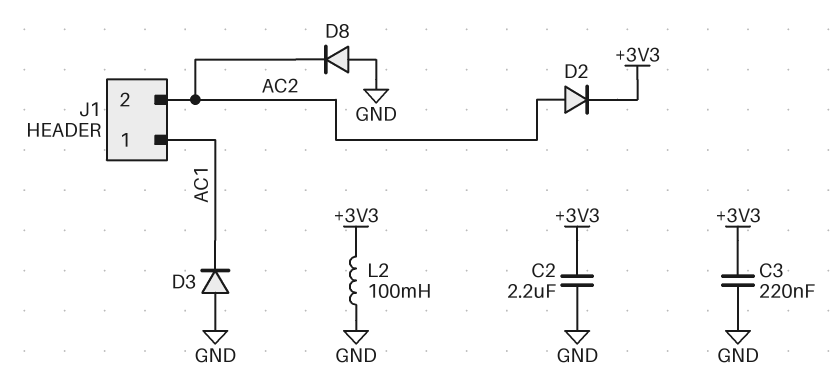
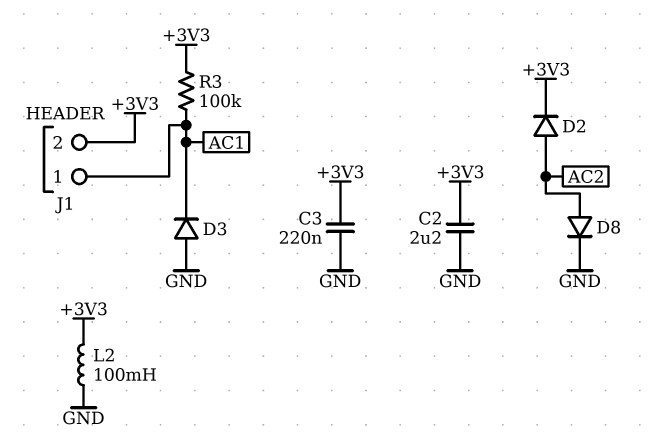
D8: diode (A GND, K AC2) -> diode (A AC2, K GND)
J1 pin 2: AC2 -> +3V3
R3: none -> 100k (+3V3, AC1)

